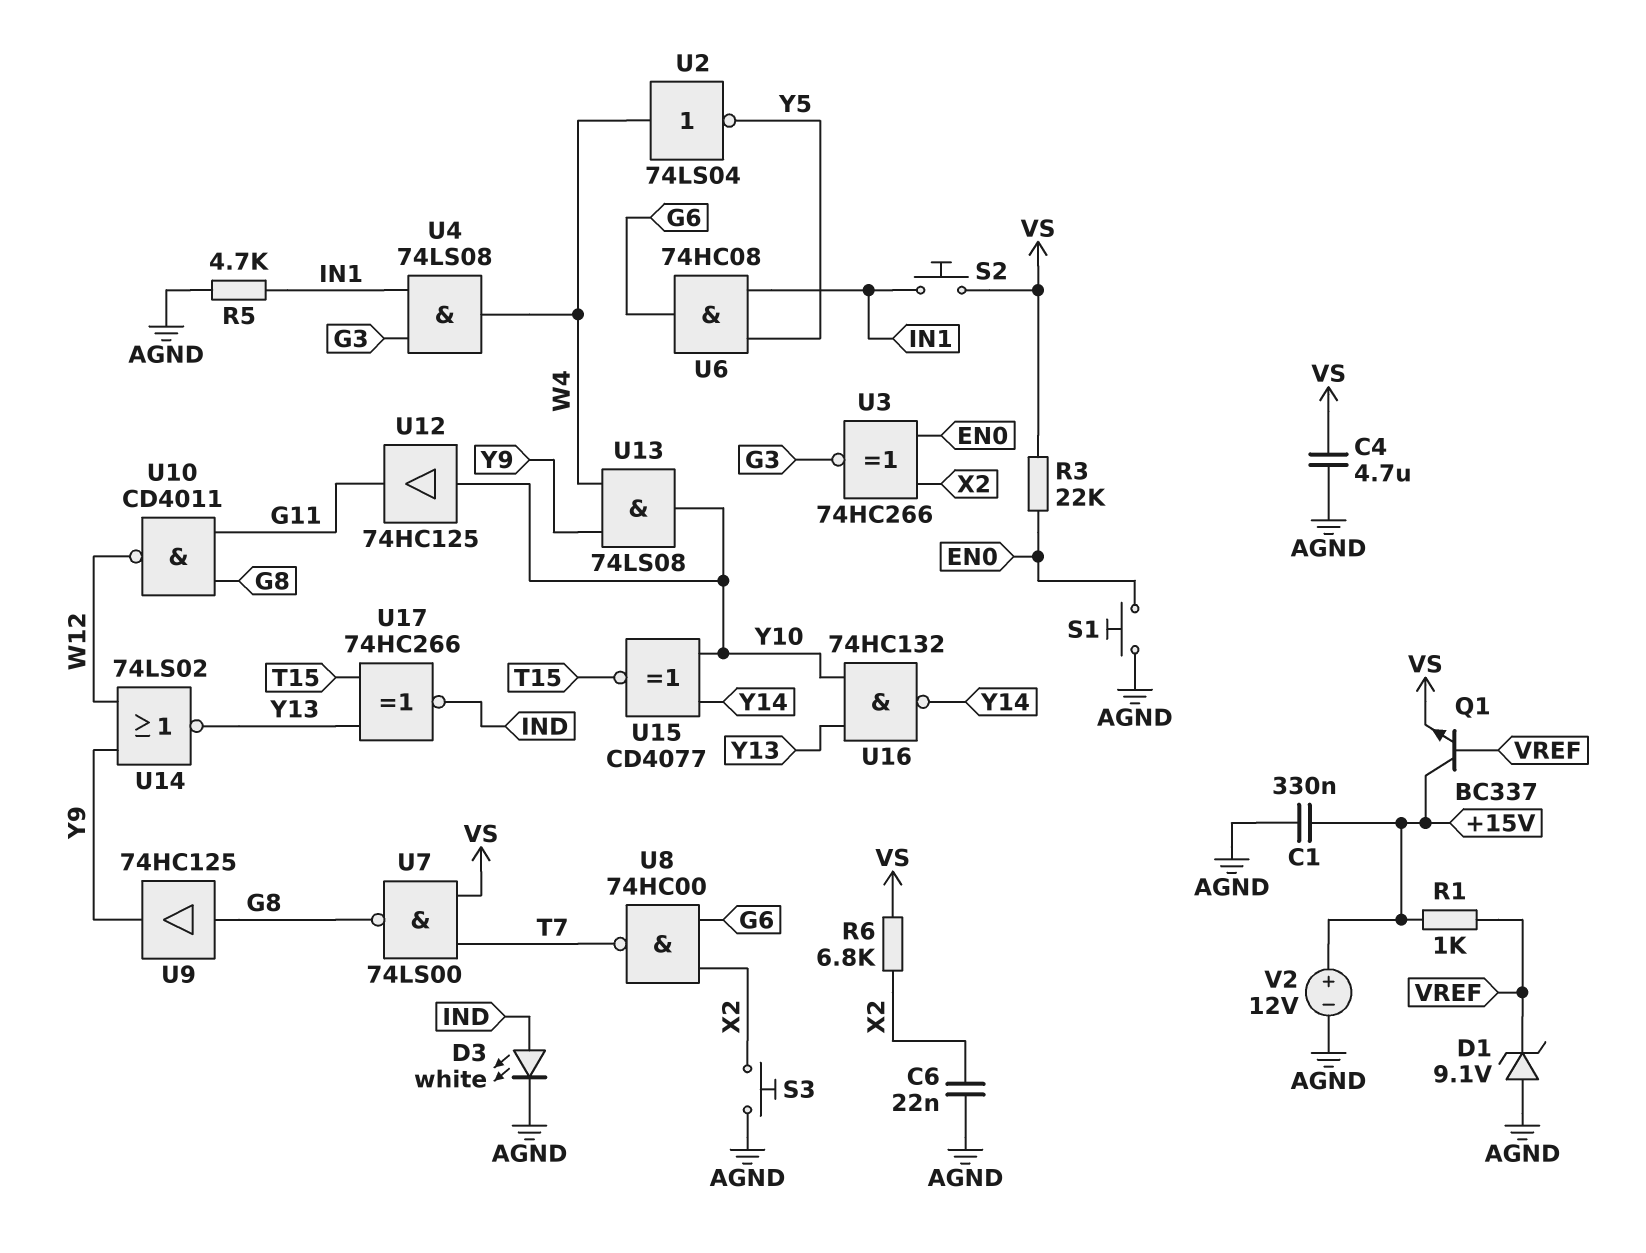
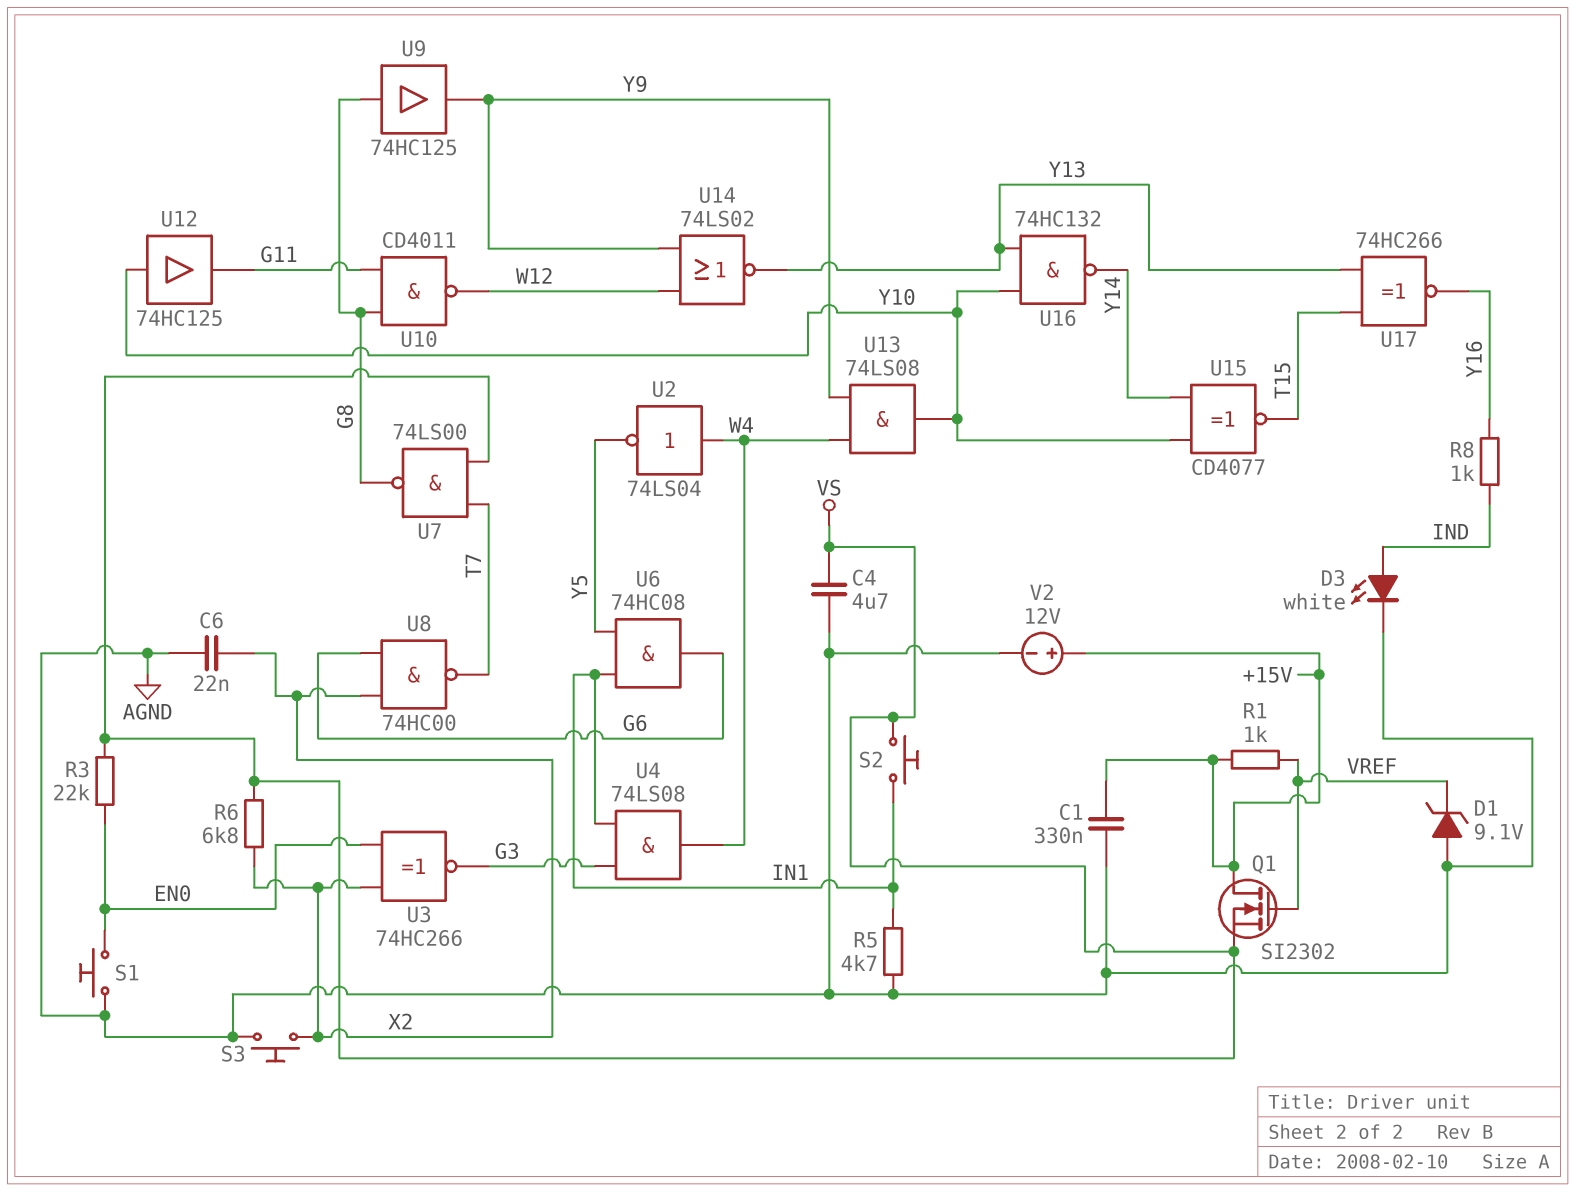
Q1: NPN BC337 (B VREF, C +15V, E VS) -> NMOS SI2302 (G VREF, D +15V, S VS)
R8: none -> 1k (IND, Y16)
U17: XNOR 74HC266 (in T15, in Y13, out IND) -> XNOR 74HC266 (in T15, in Y13, out Y16)

